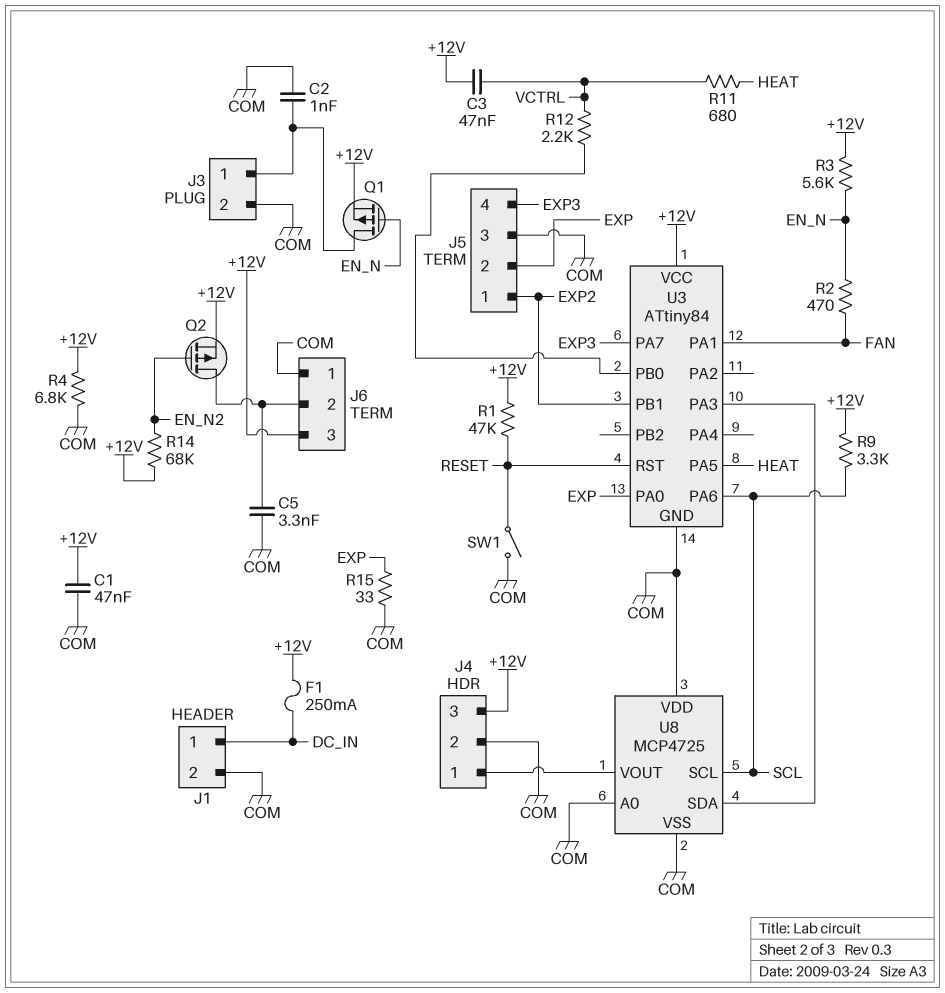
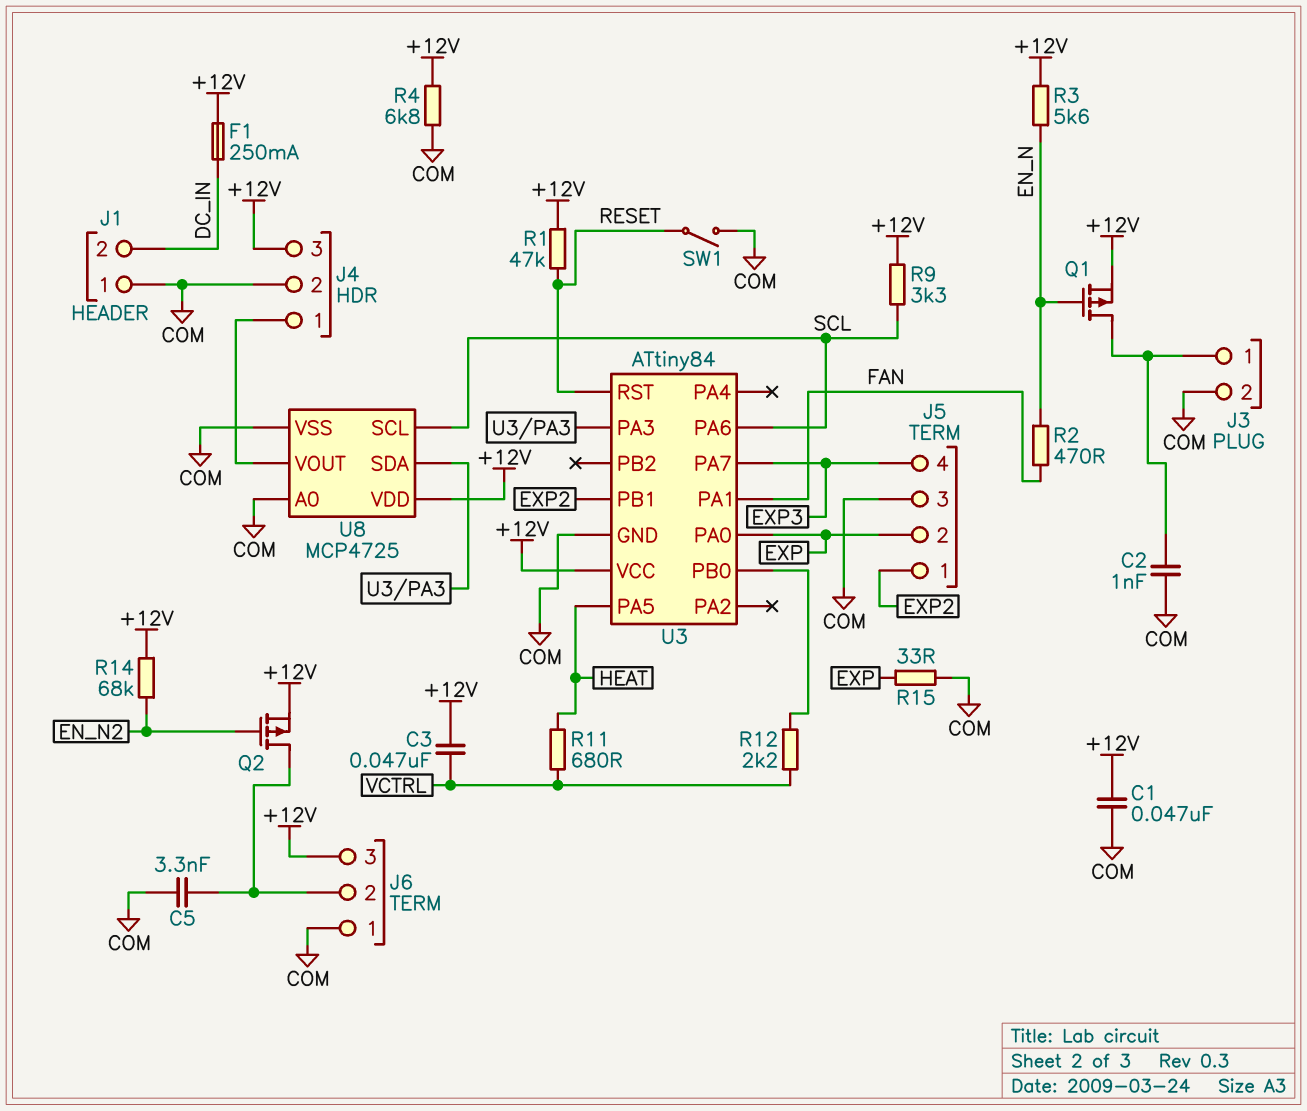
J1 pin 1: DC_IN -> COM
J1 pin 2: COM -> DC_IN
U8 pin VDD: COM -> +12V

